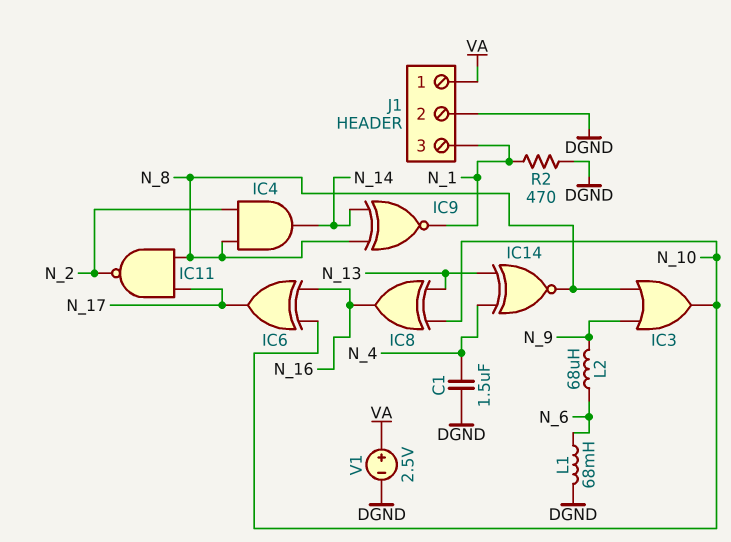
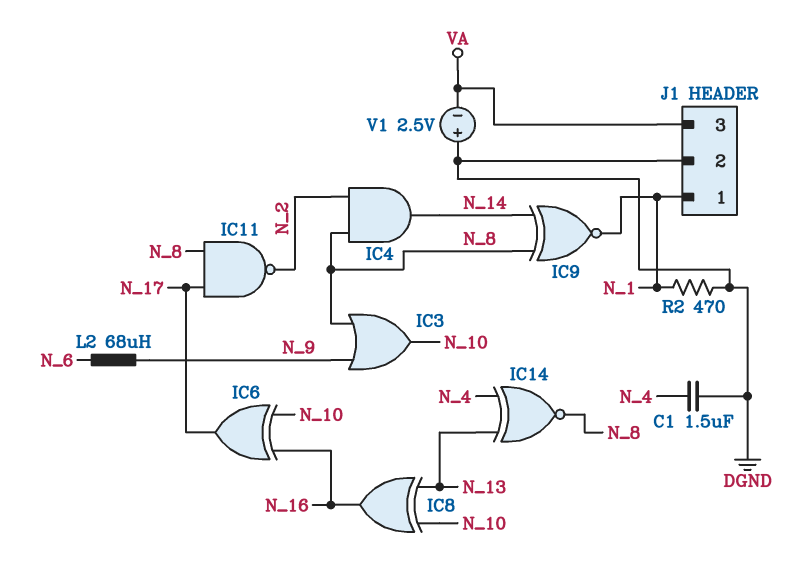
J1 pin 1: VA -> N_1
J1 pin 3: N_1 -> VA
L1: 68mH (DGND, N_6) -> none
V1: 2.5V (plus VA, minus DGND) -> 2.5V (plus DGND, minus VA)

